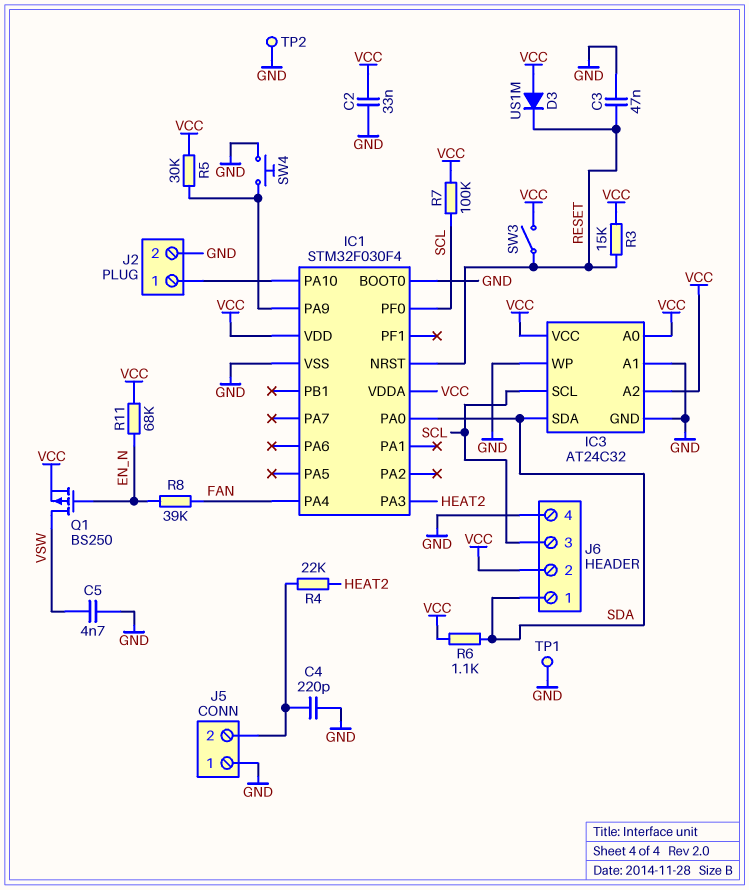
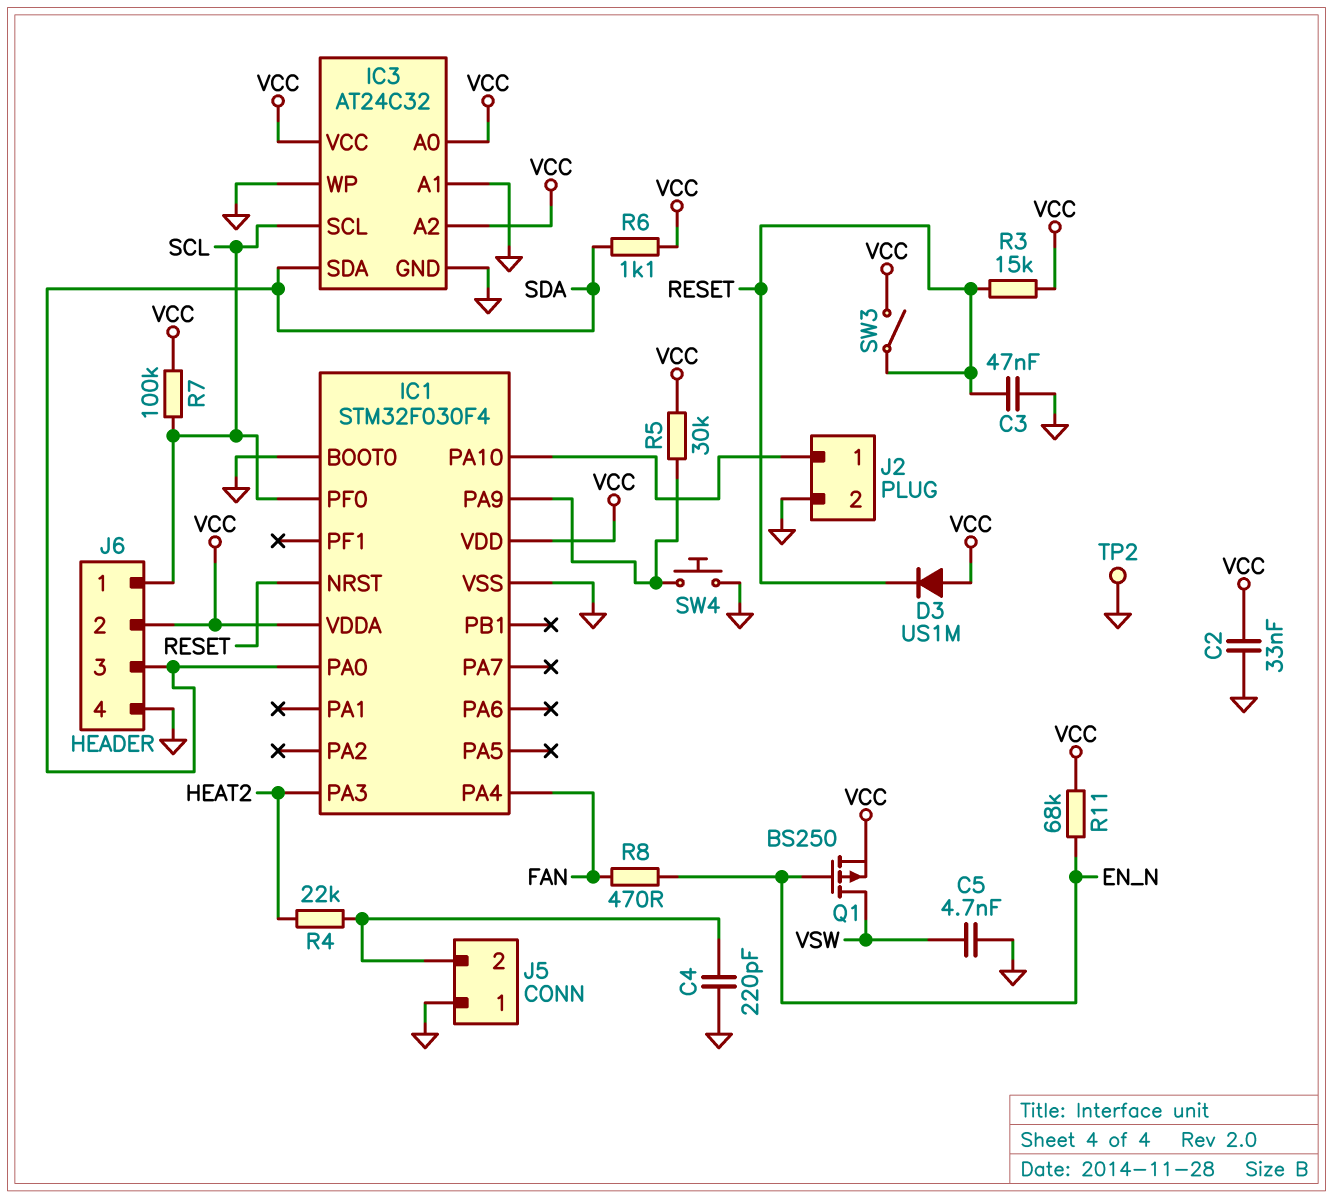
J6 pin 1: SDA -> SCL
J6 pin 3: SCL -> SDA
R8: 39k (EN_N, FAN) -> 470 (EN_N, FAN)
TP1: test point (GND) -> none

